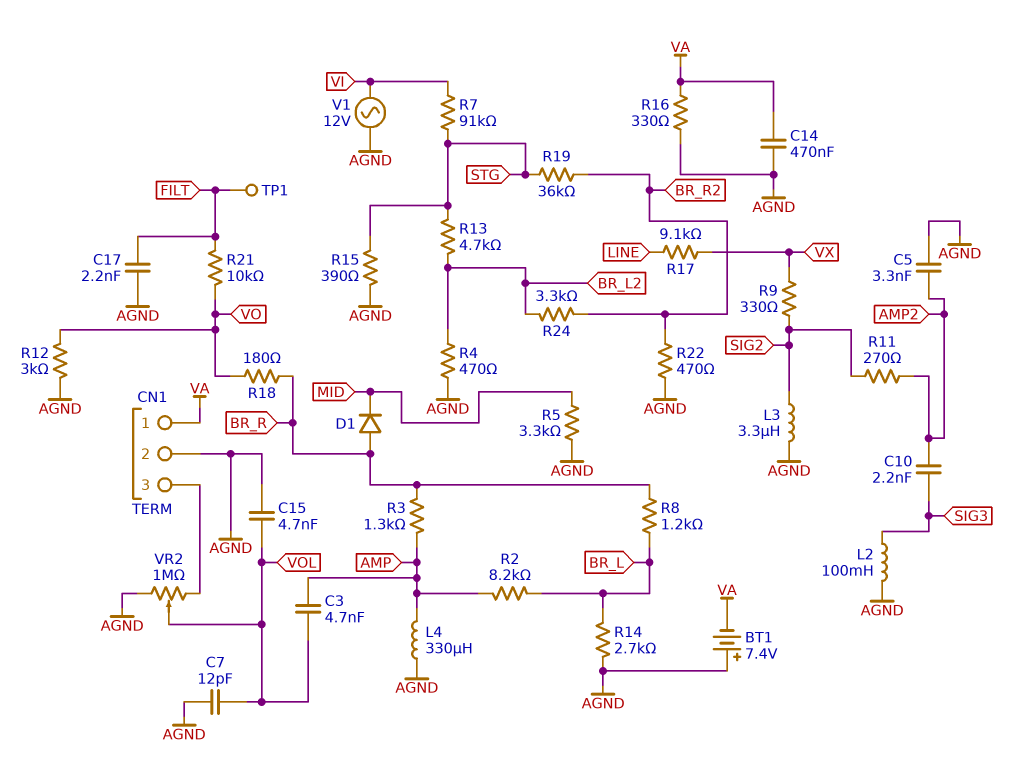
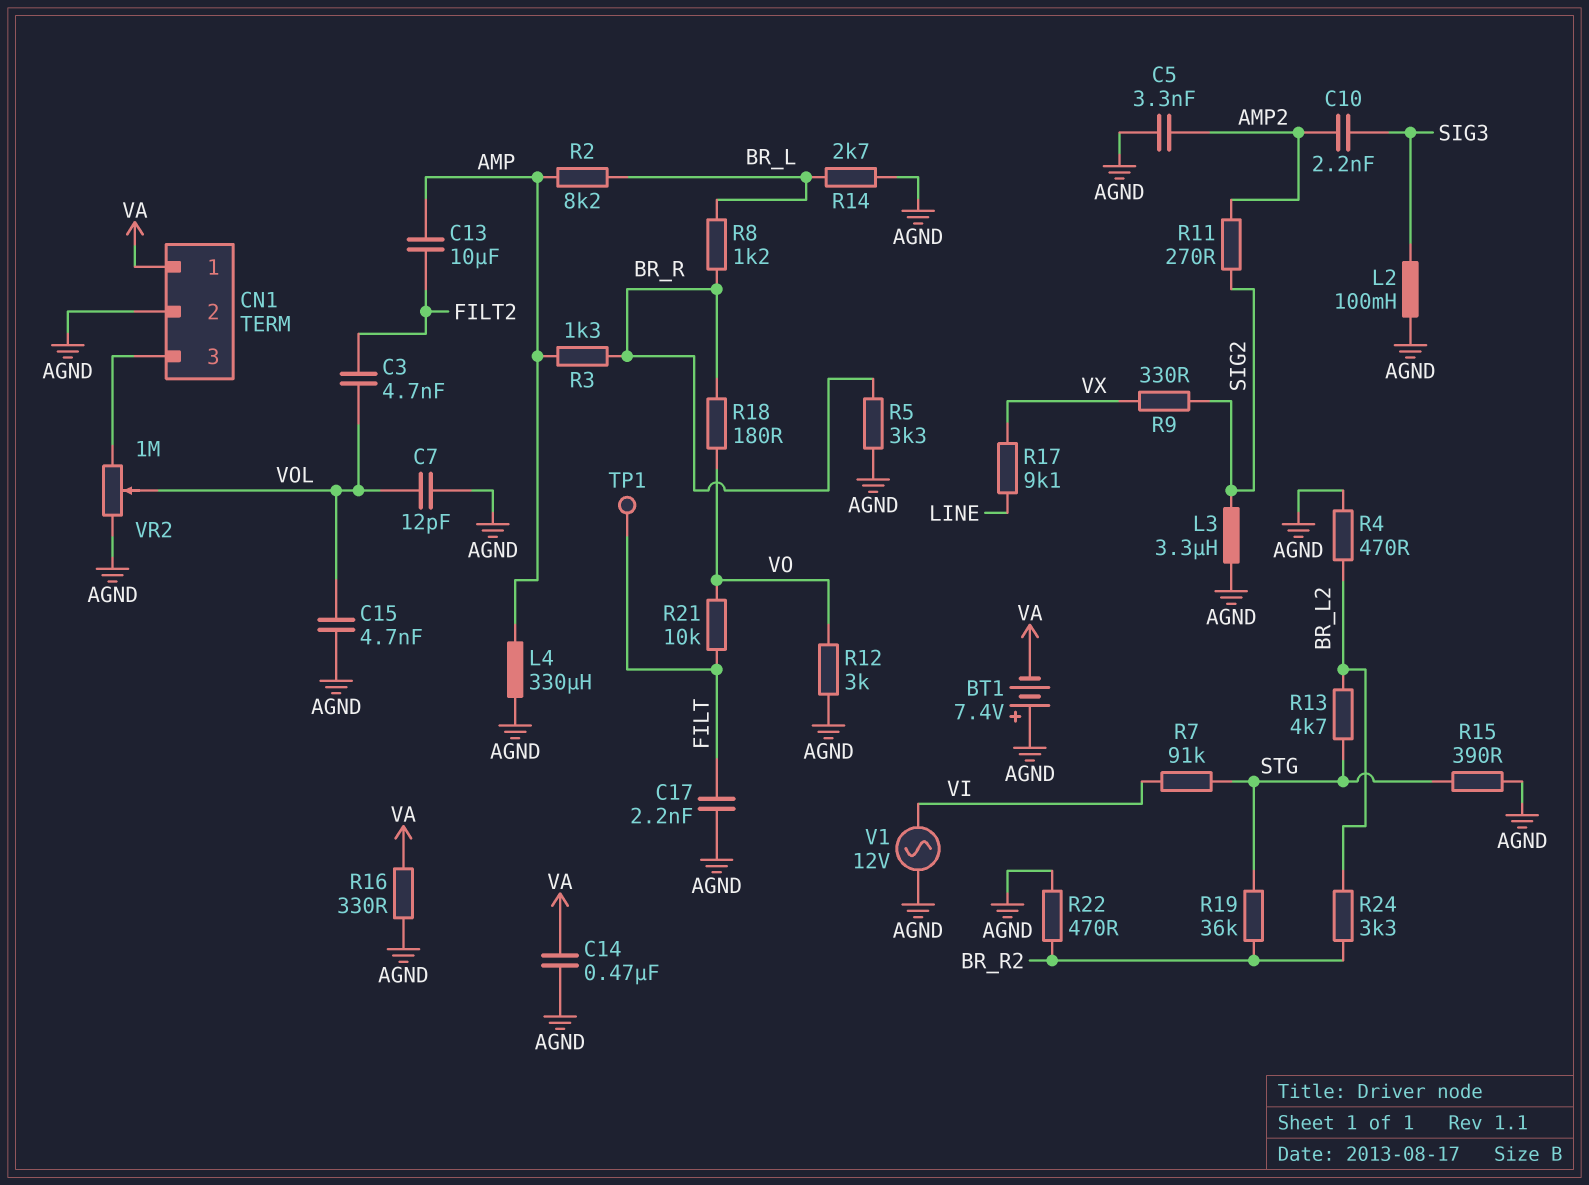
C3: 4.7nF (AMP, VOL) -> 4.7nF (FILT2, VOL)
C13: none -> 10uF (AMP, FILT2)
D1: diode (A BR_R, K MID) -> none
R5: 3.3k (AGND, MID) -> 3.3k (AGND, BR_R)

